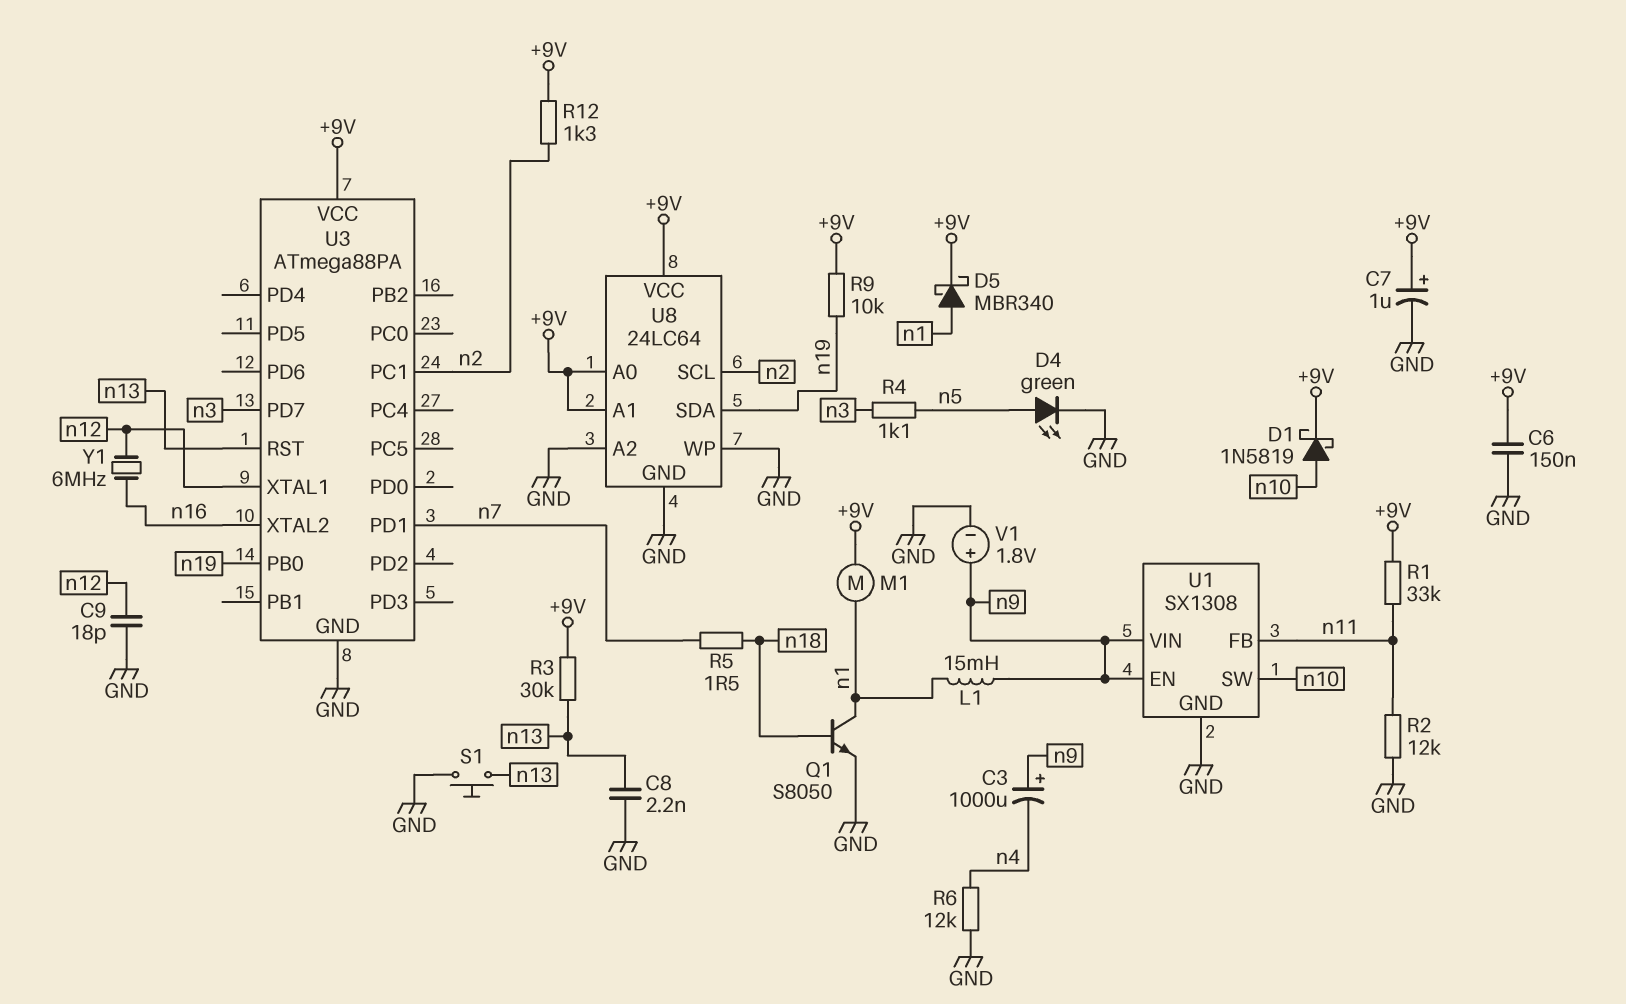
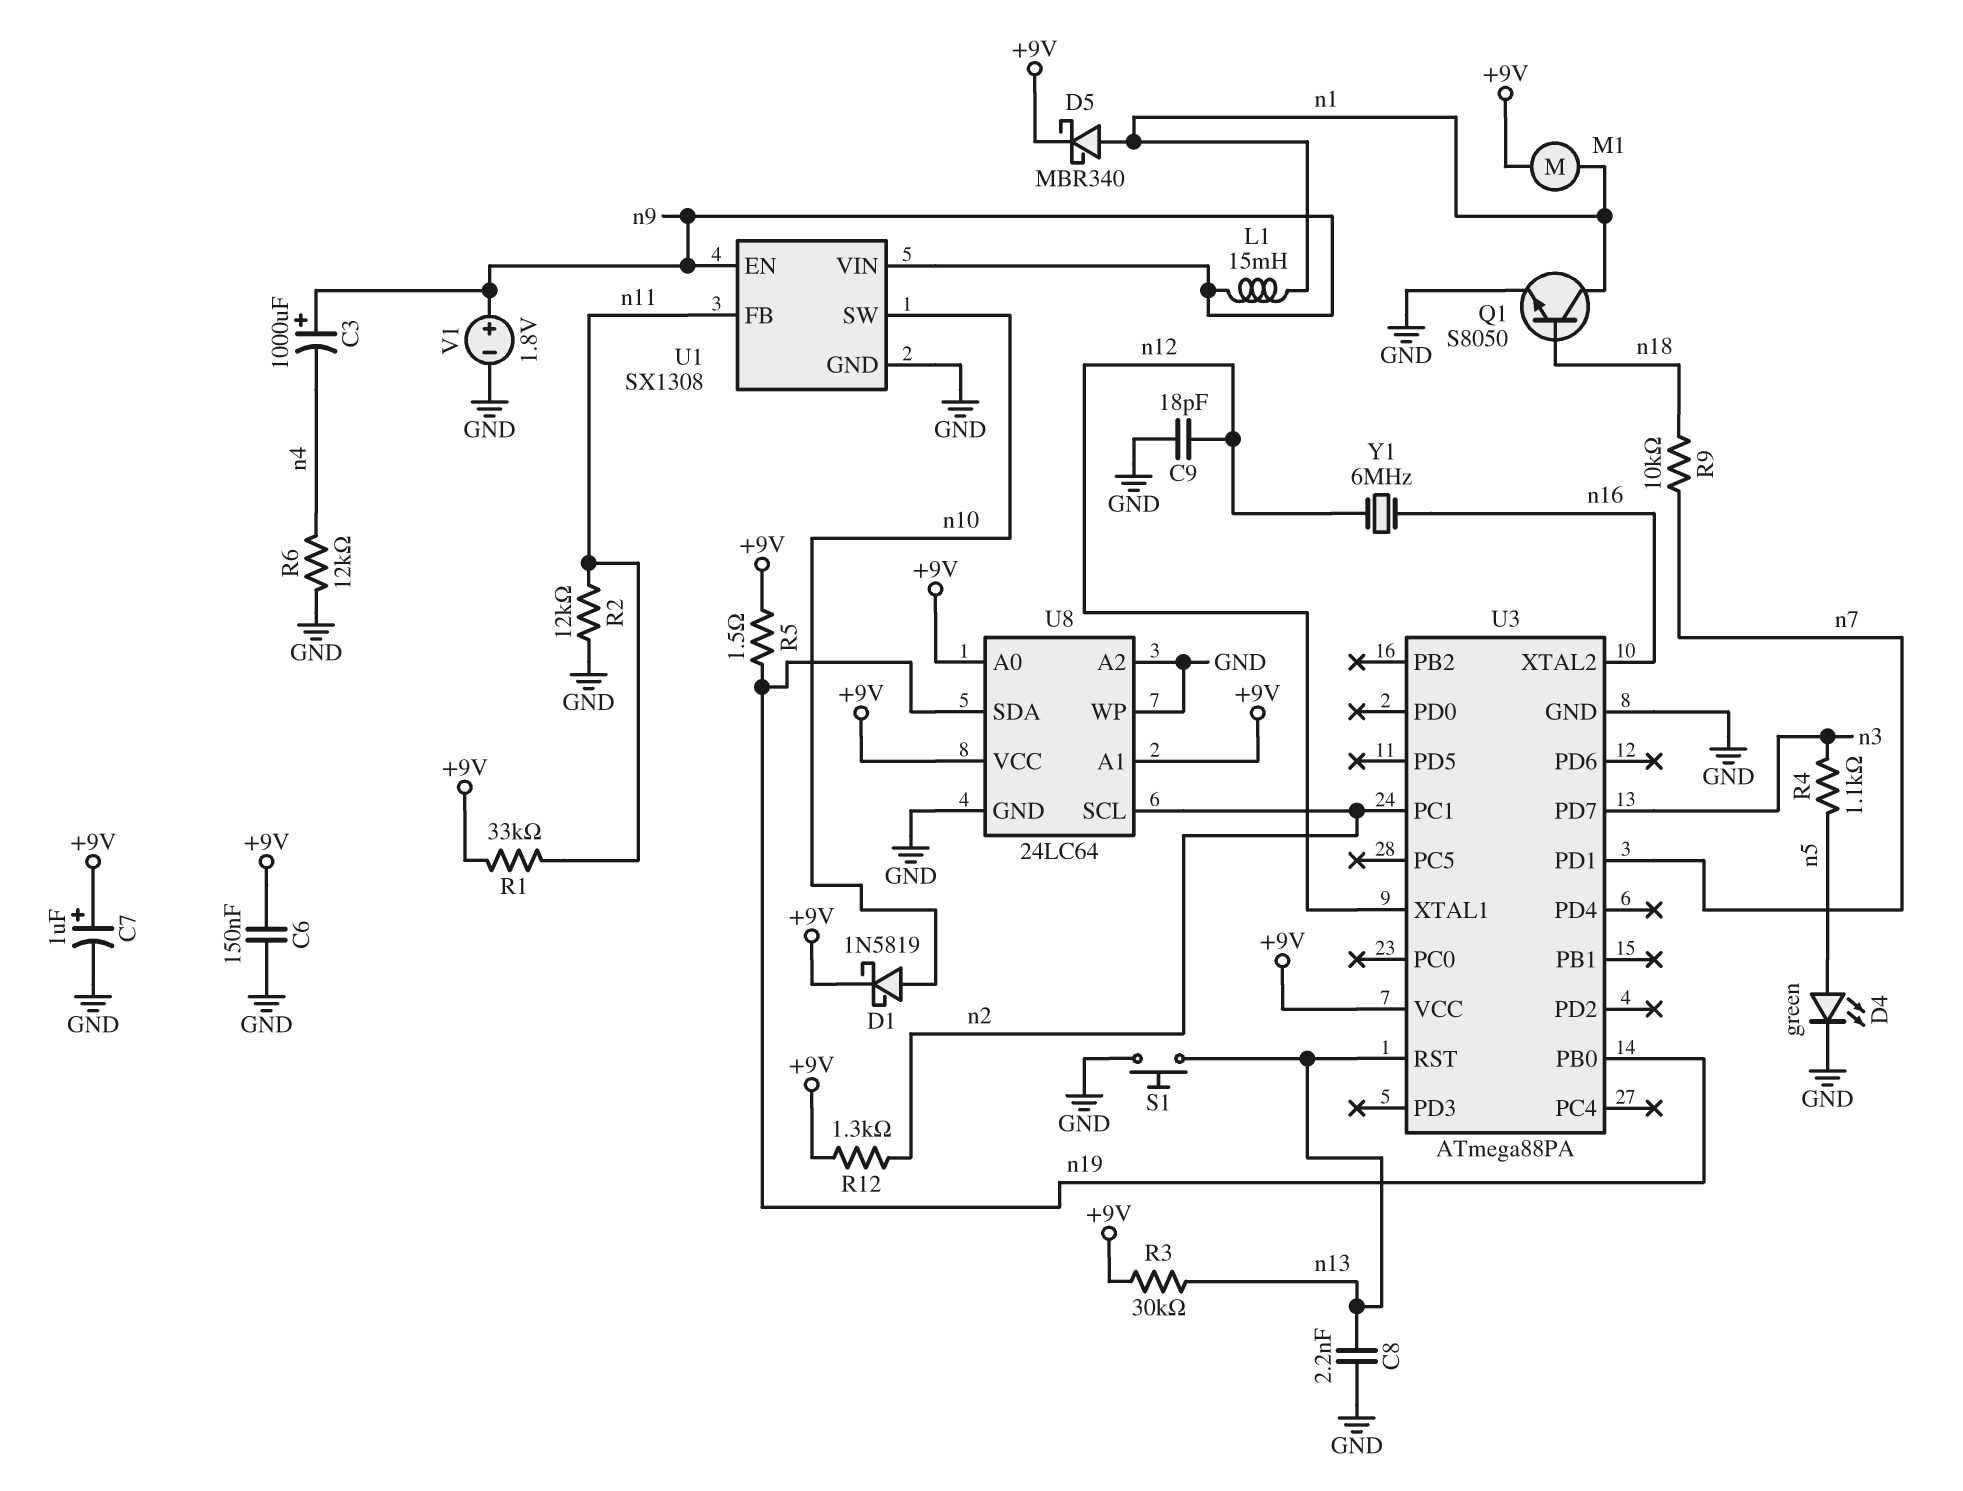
R5: 1.5 (n7, n18) -> 1.5 (+9V, n19)
R9: 10k (+9V, n19) -> 10k (n7, n18)

